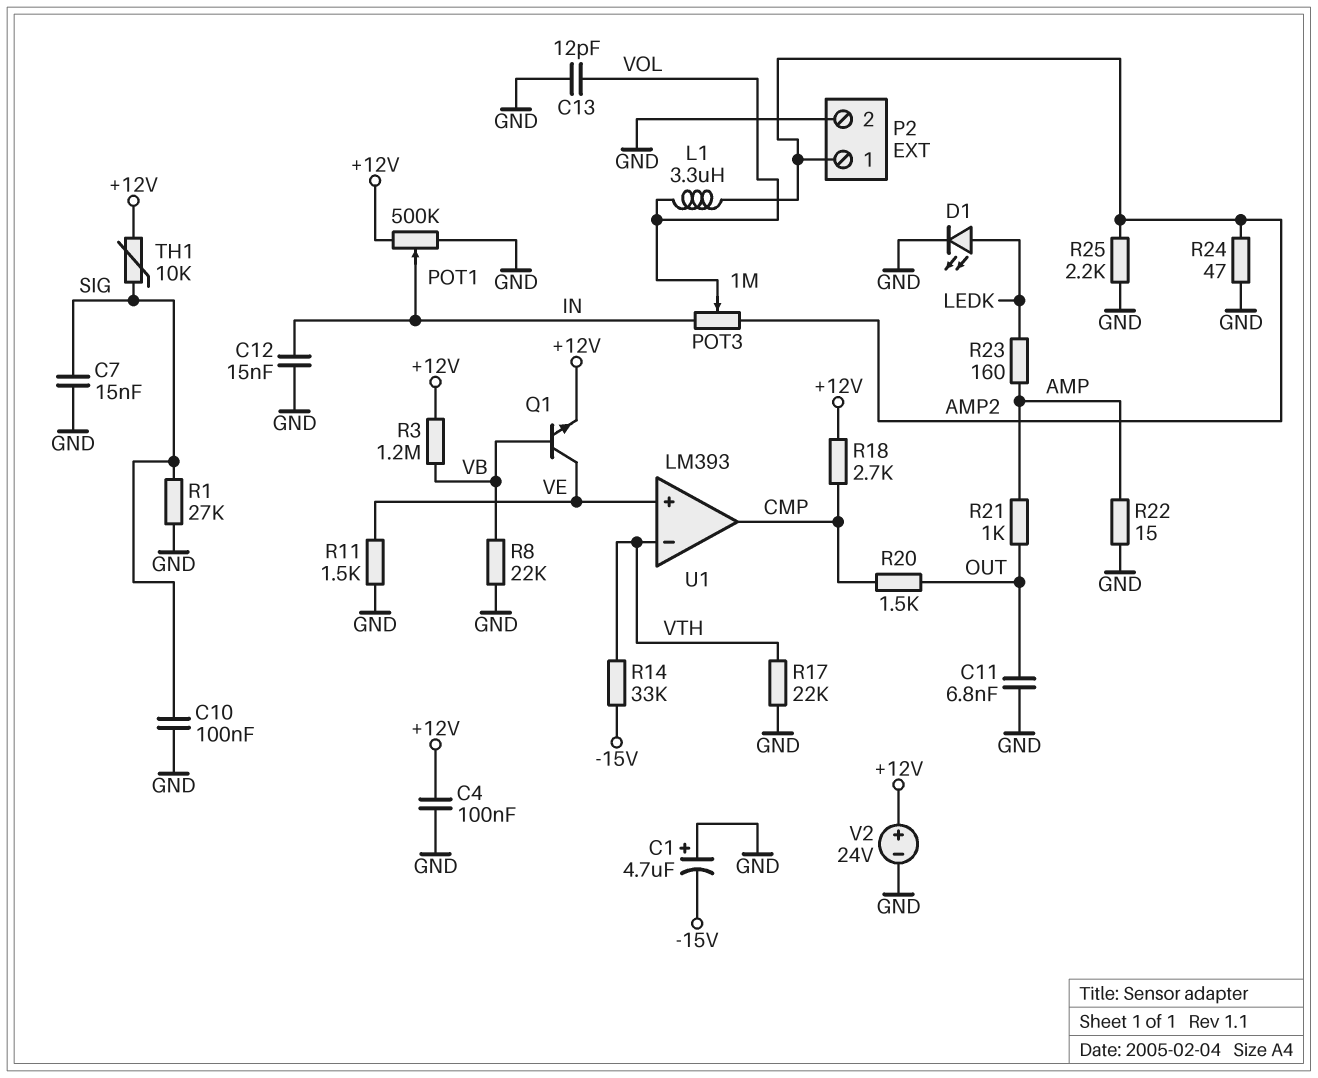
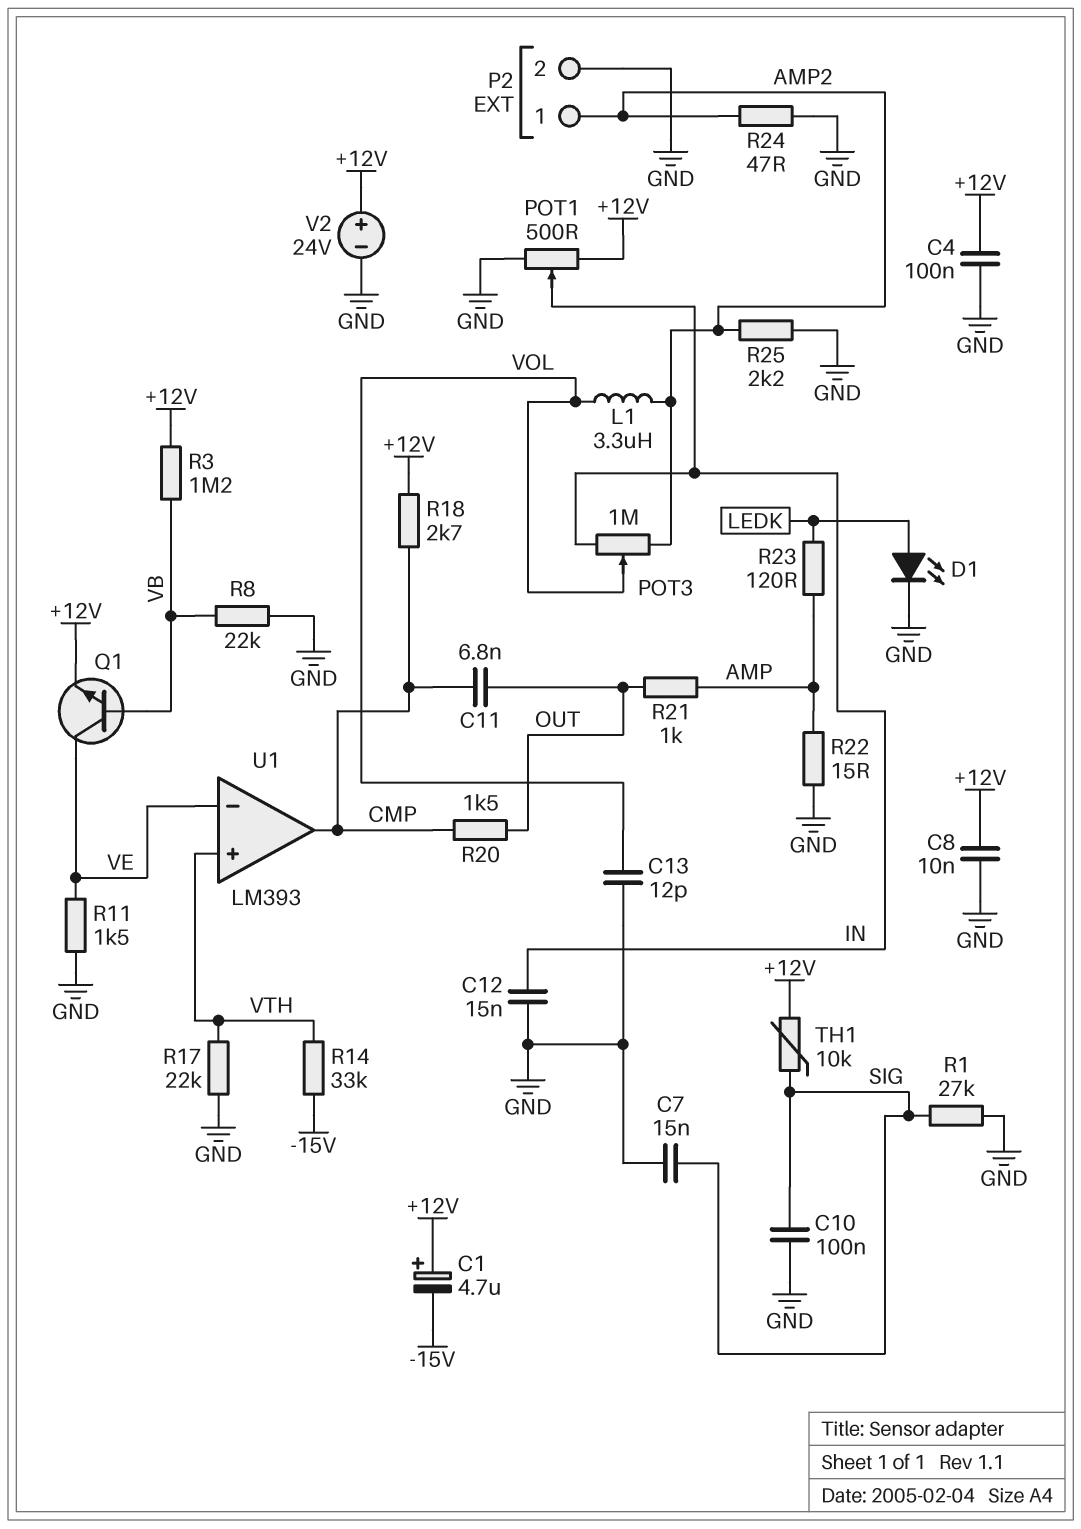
C1: 4.7uF (plus GND, minus -15V) -> 4.7uF (plus +12V, minus -15V)
C8: none -> 10nF (+12V, GND)
C11: 6.8nF (GND, OUT) -> 6.8nF (CMP, OUT)
POT1: 500k (+12V, GND, wiper IN) -> 500 (+12V, GND, wiper IN)
R23: 160 (AMP, LEDK) -> 120 (AMP, LEDK)
U1 pin in+: VE -> VTH
U1 pin in-: VTH -> VE

